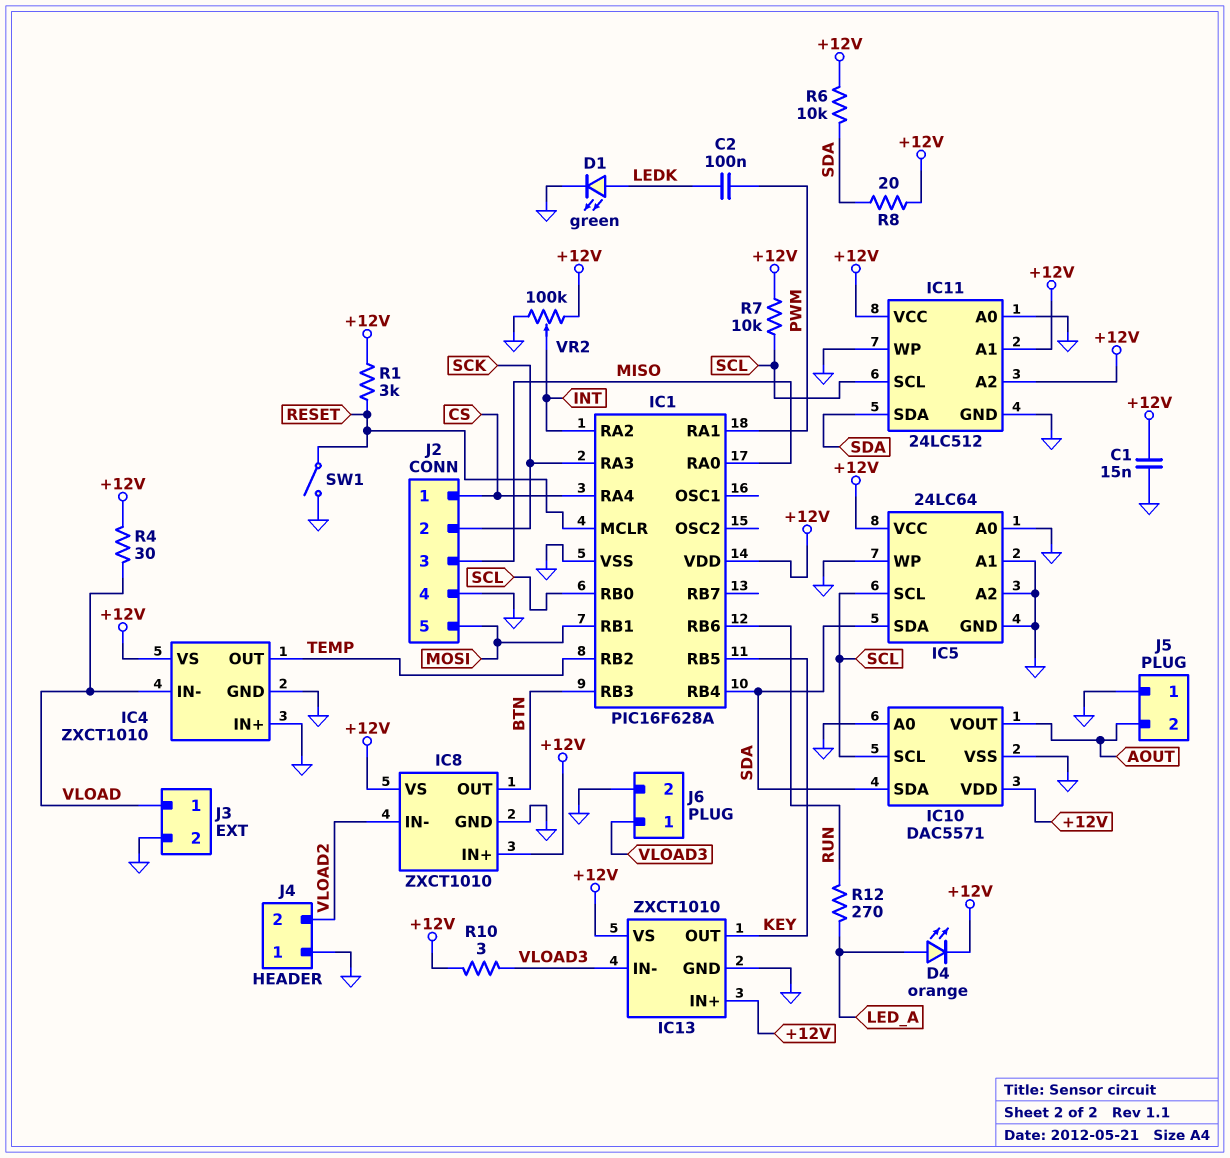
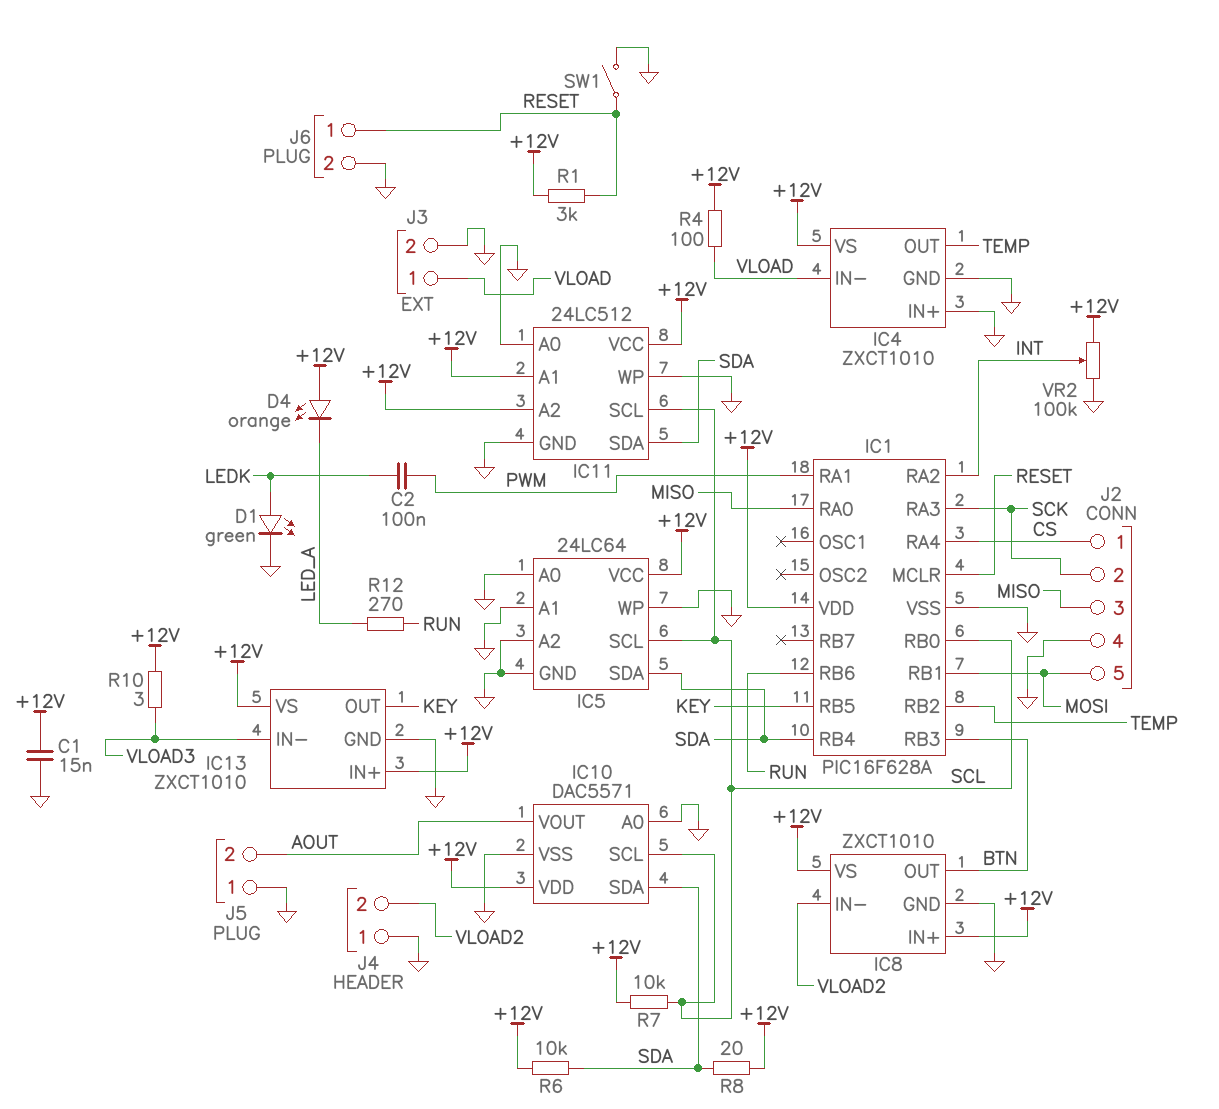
D4: LED orange (A LED_A, K +12V) -> LED orange (A +12V, K LED_A)
J6 pin 1: VLOAD3 -> RESET
R4: 30 (+12V, VLOAD) -> 100 (+12V, VLOAD)

